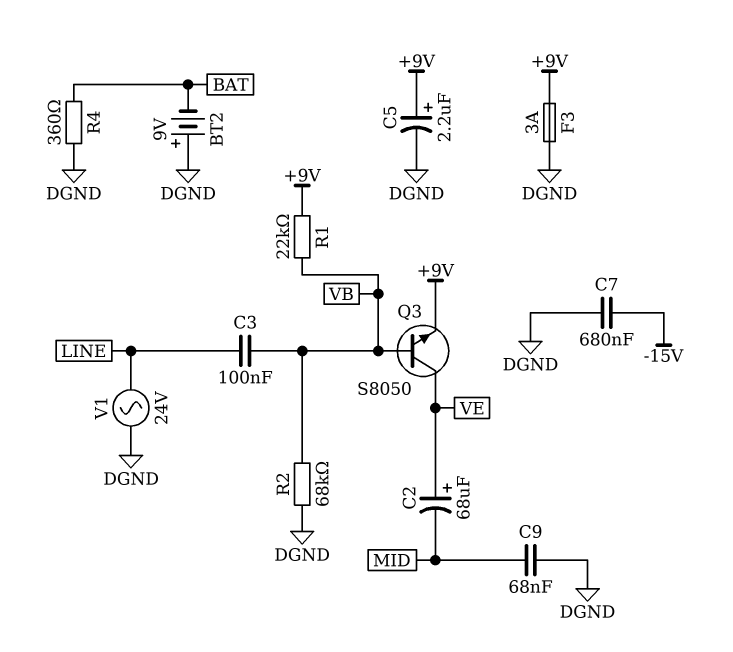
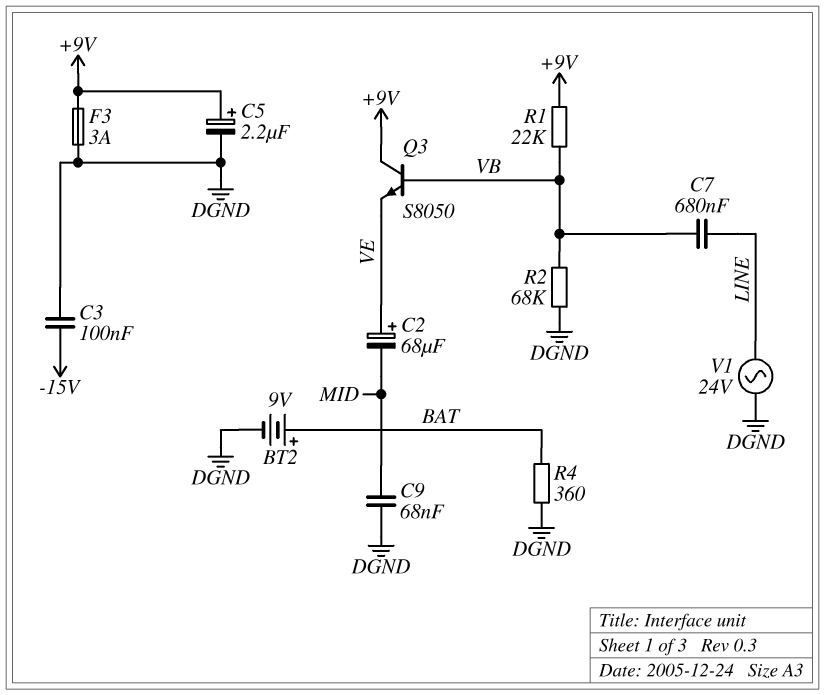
BT2: 9V (plus DGND, minus BAT) -> 9V (plus BAT, minus DGND)
C3: 100nF (LINE, VB) -> 100nF (-15V, DGND)
C7: 680nF (-15V, DGND) -> 680nF (LINE, VB)
Q3: NPN S8050 (B VB, C VE, E +9V) -> NPN S8050 (B VB, C +9V, E VE)

